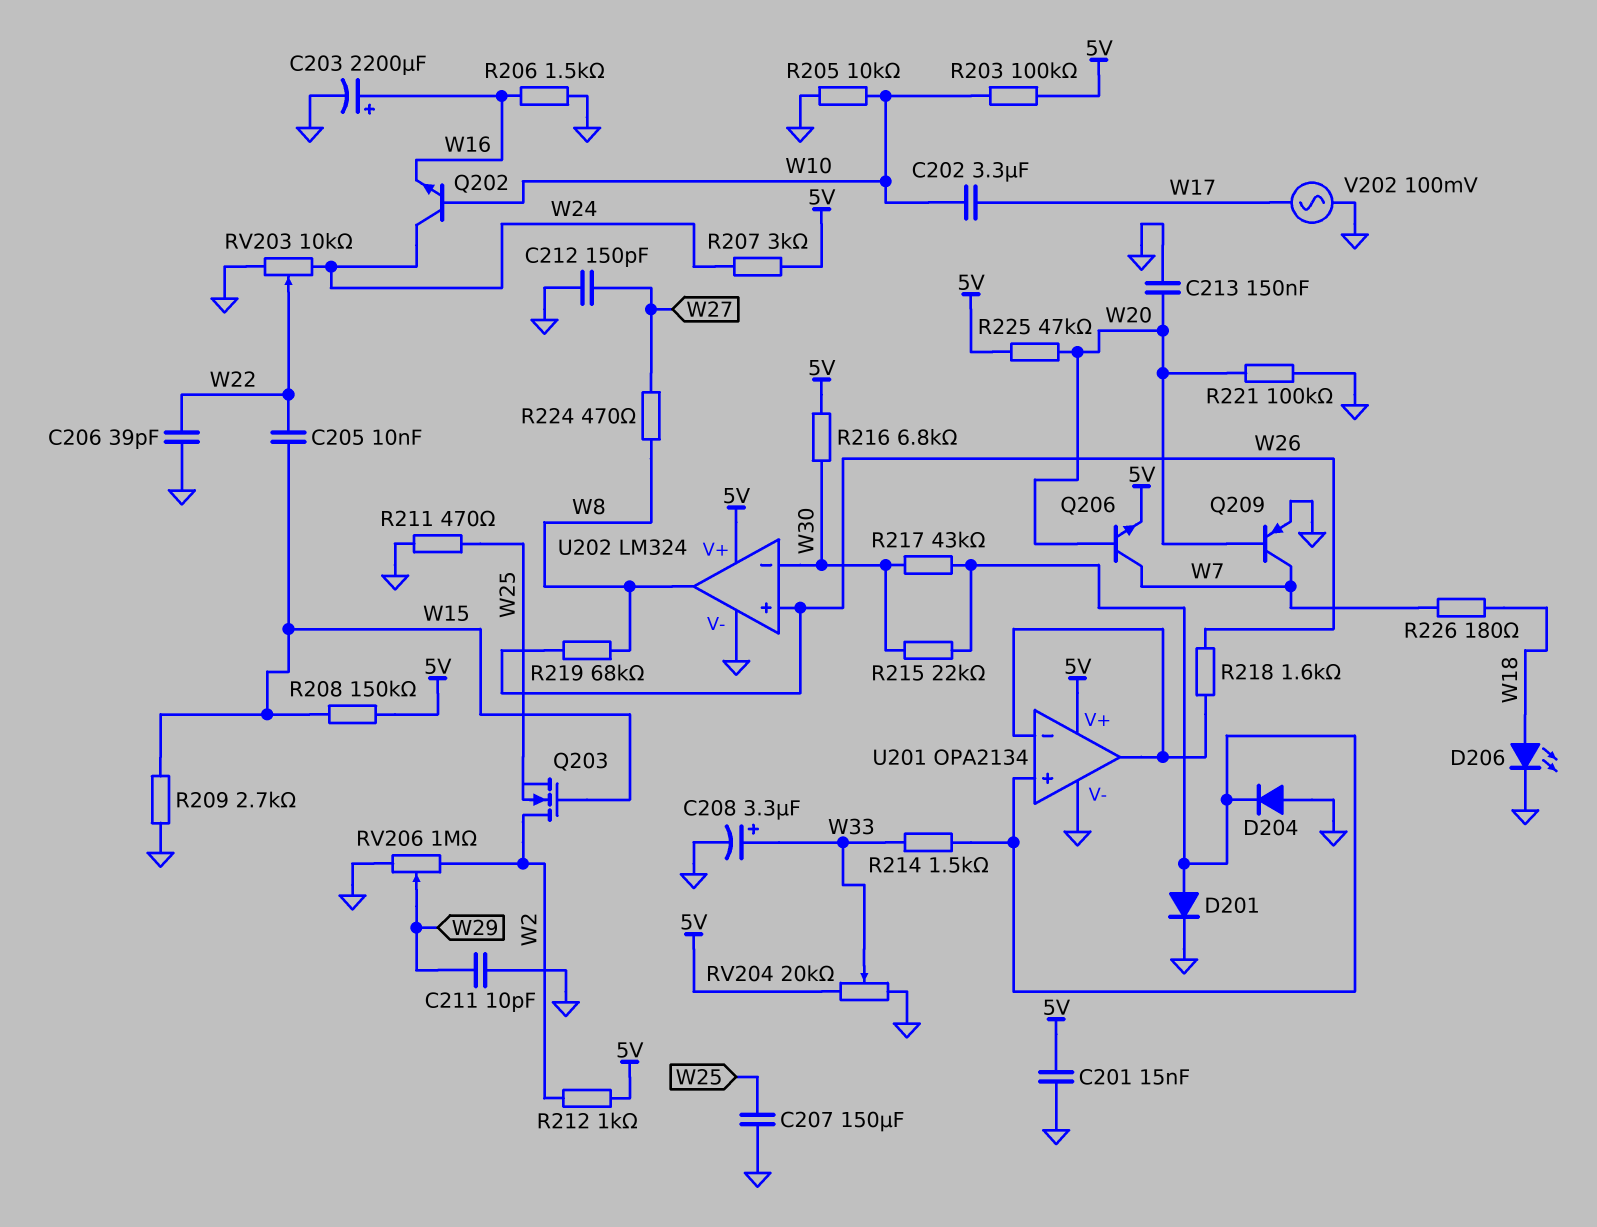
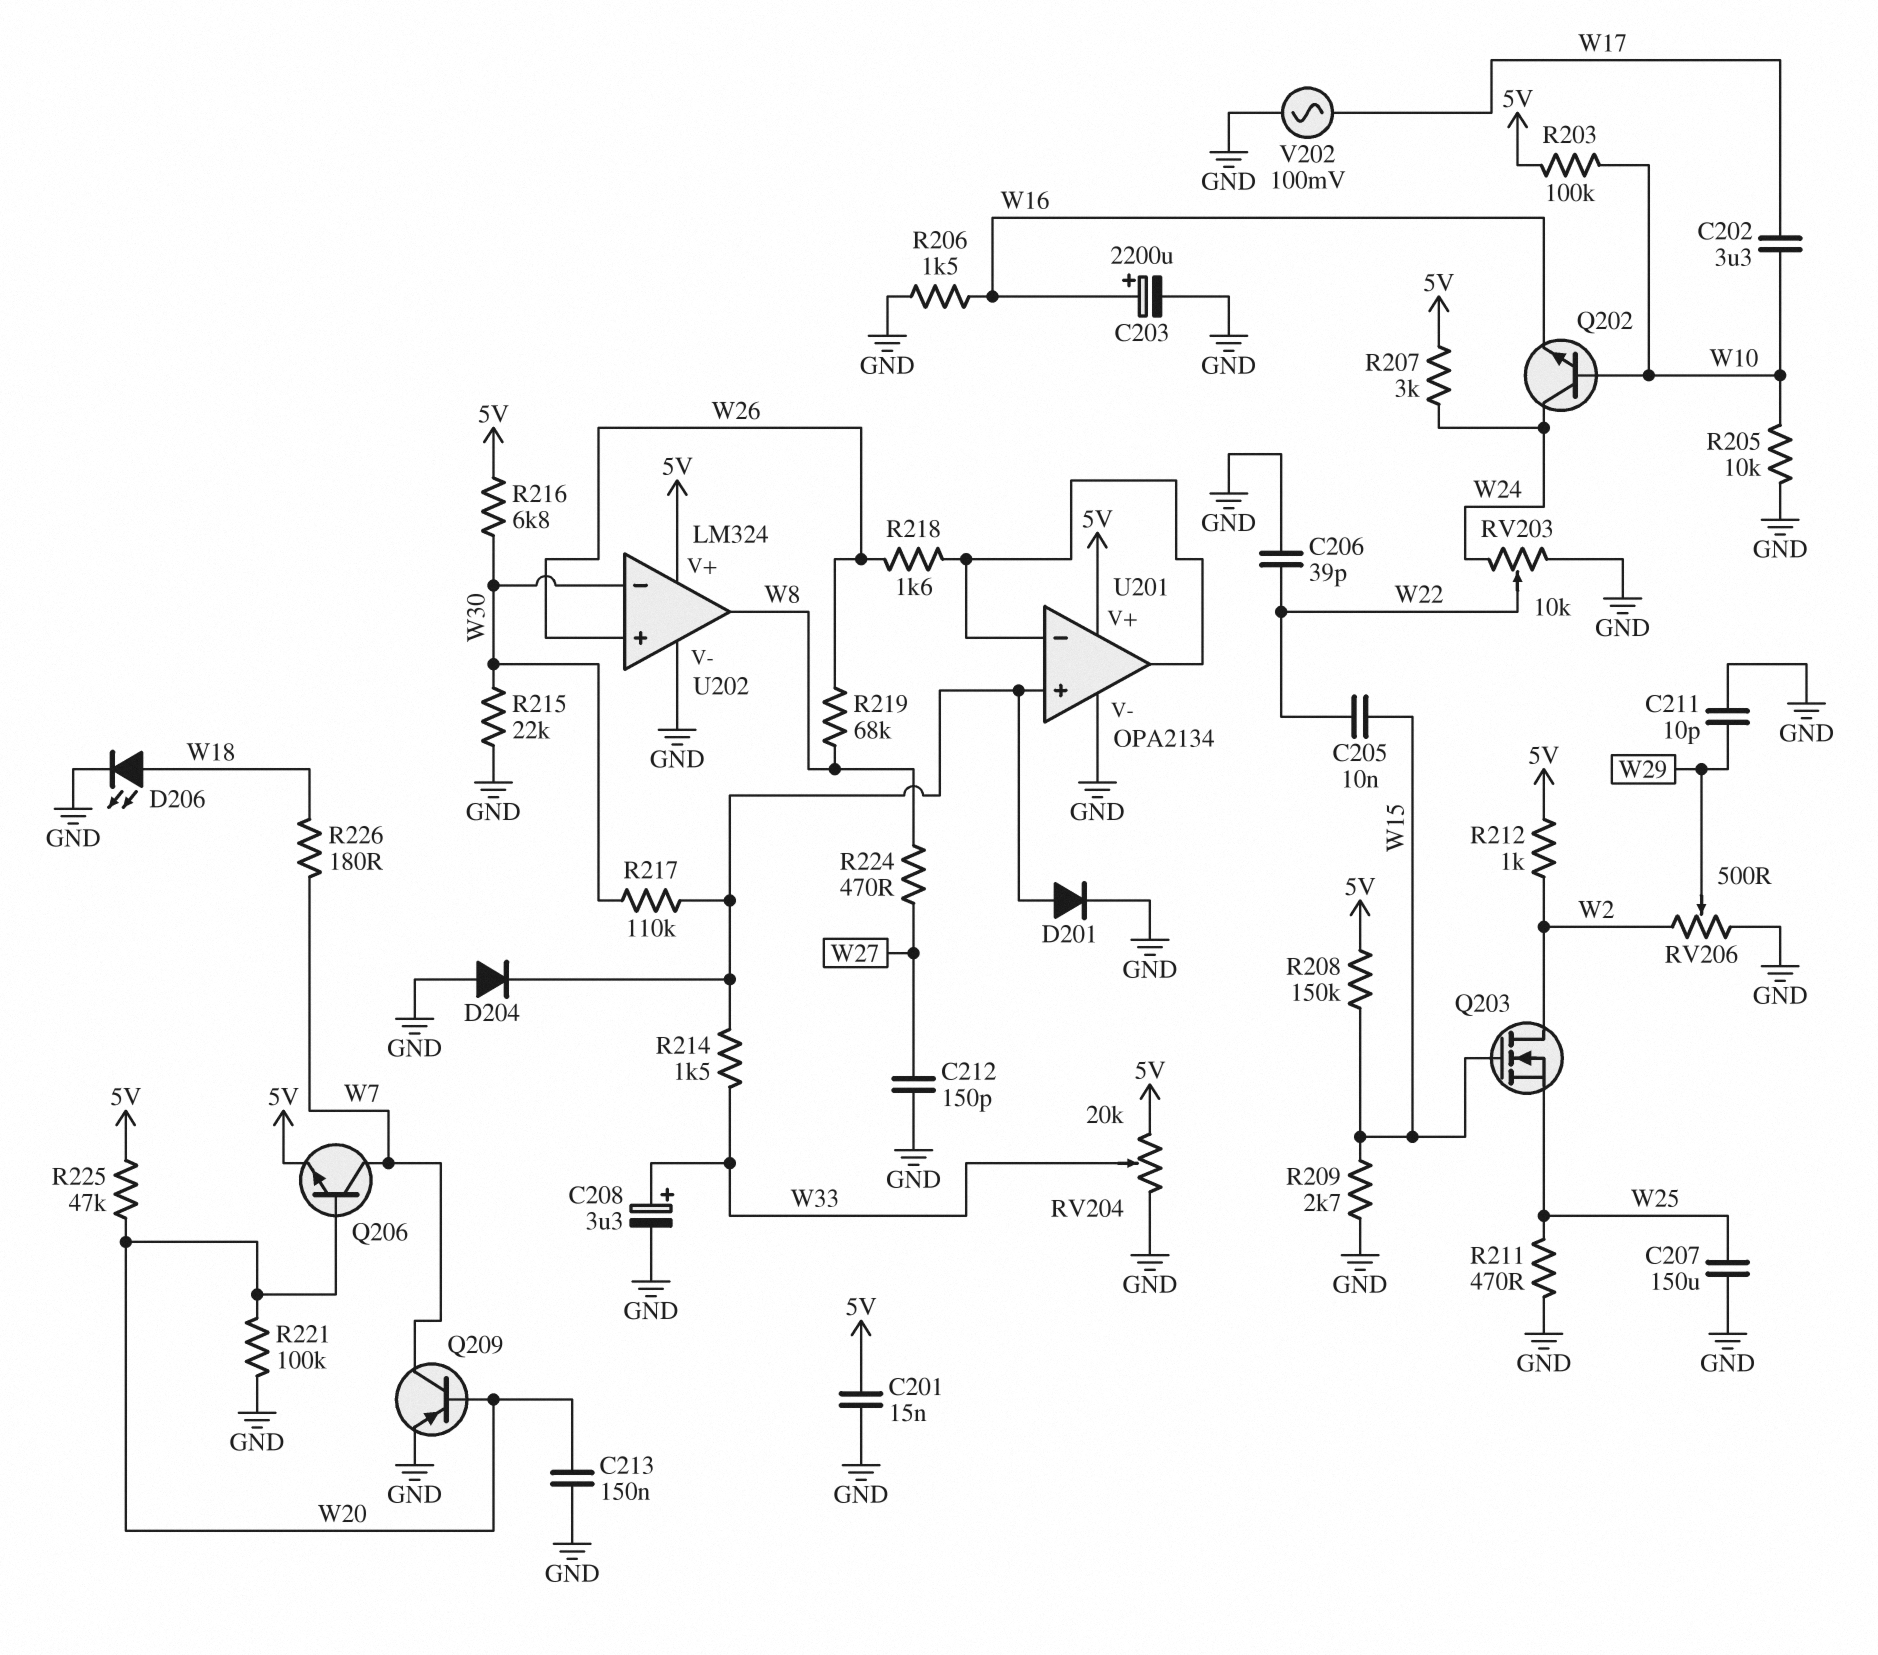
R215: 22k (U201/in+, W30) -> 22k (GND, W30)
R217: 43k (U201/in+, W30) -> 110k (U201/in+, W30)
RV206: 1M (GND, W2, wiper W29) -> 500 (GND, W2, wiper W29)

